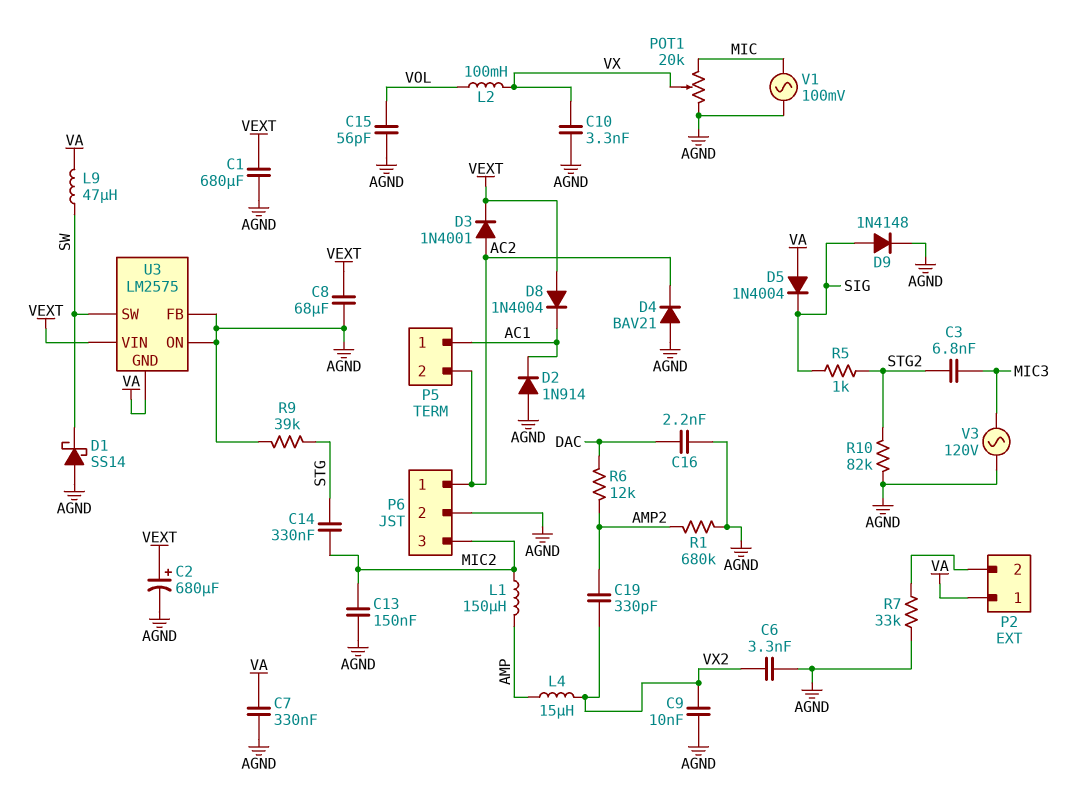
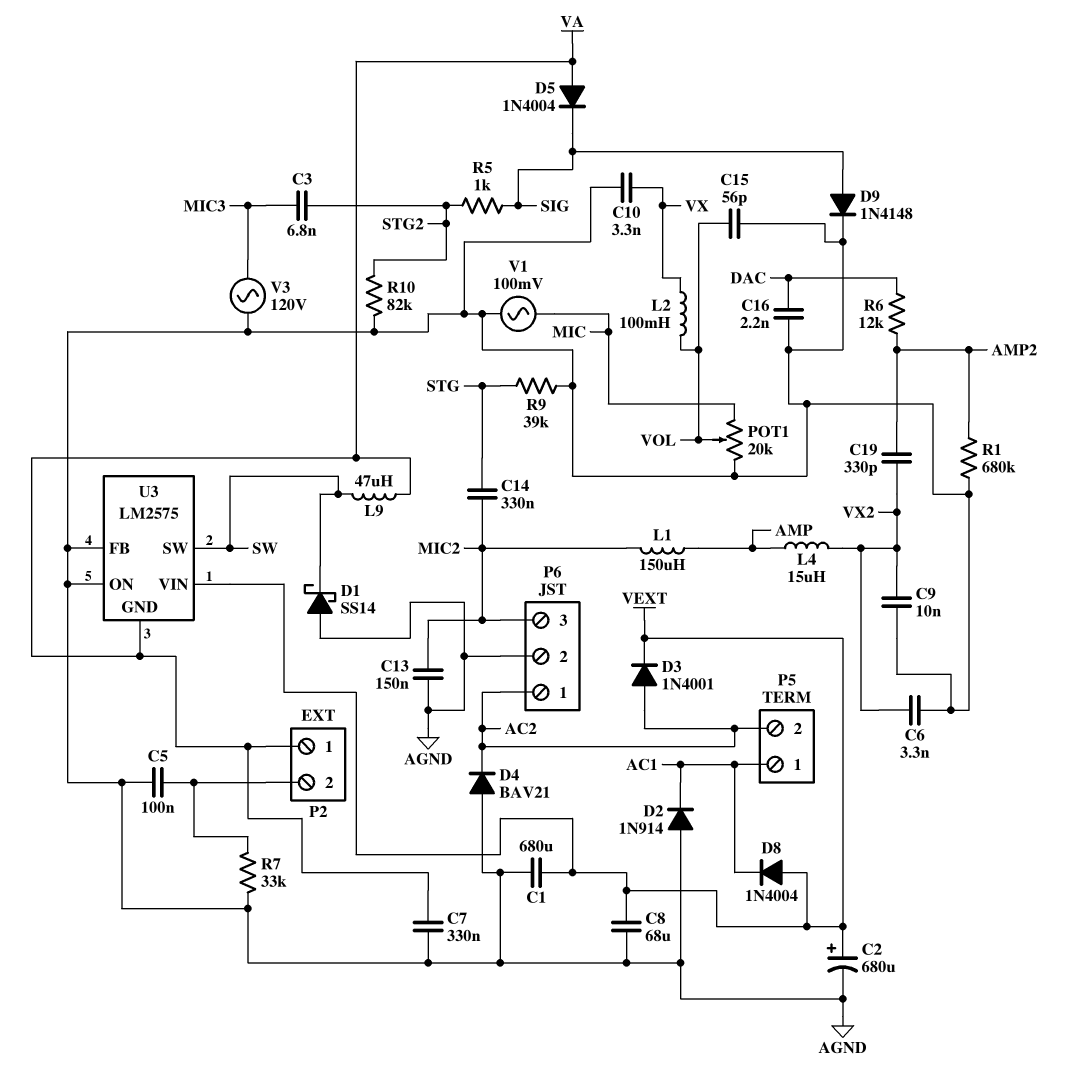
C5: none -> 100nF (AGND, P2/2)
POT1: 20k (AGND, MIC, wiper VX) -> 20k (AGND, MIC, wiper VOL)

